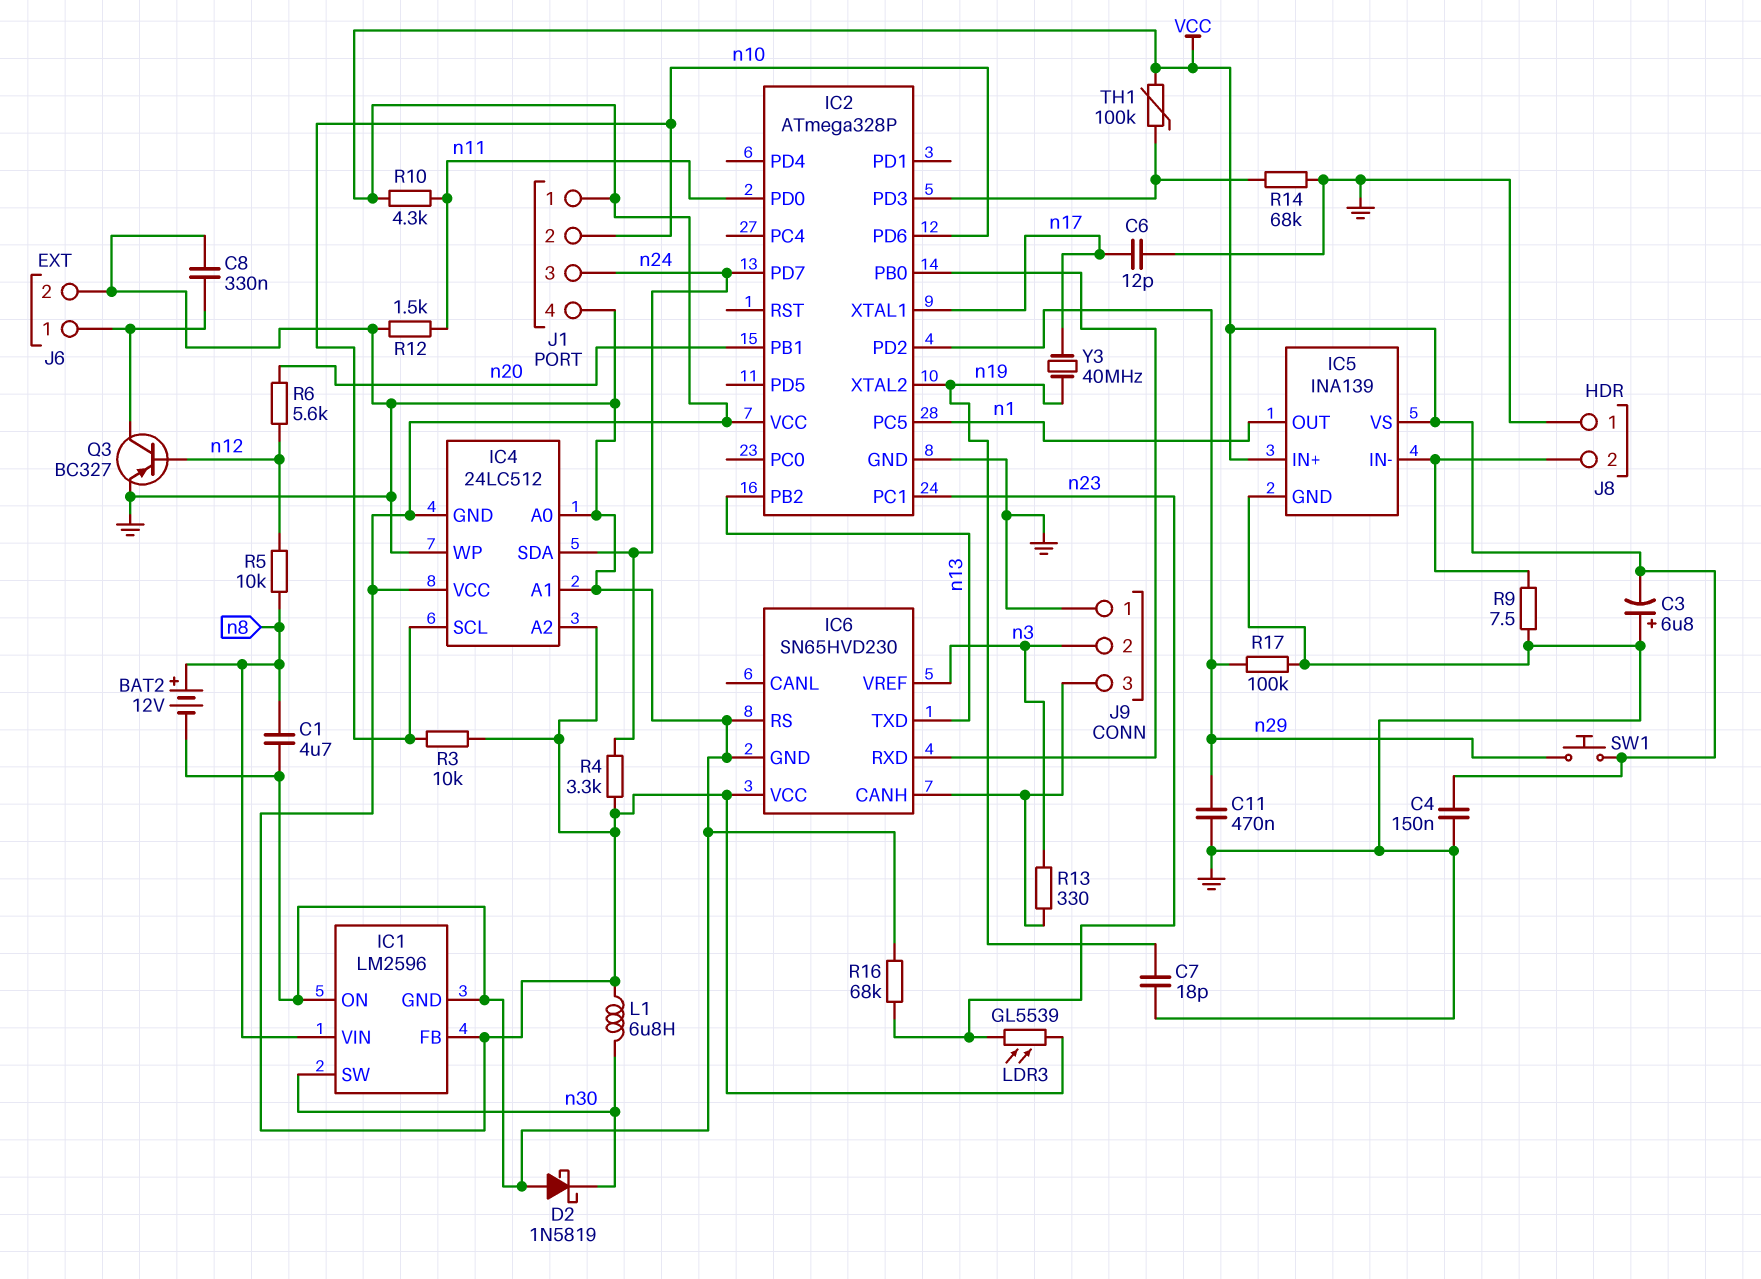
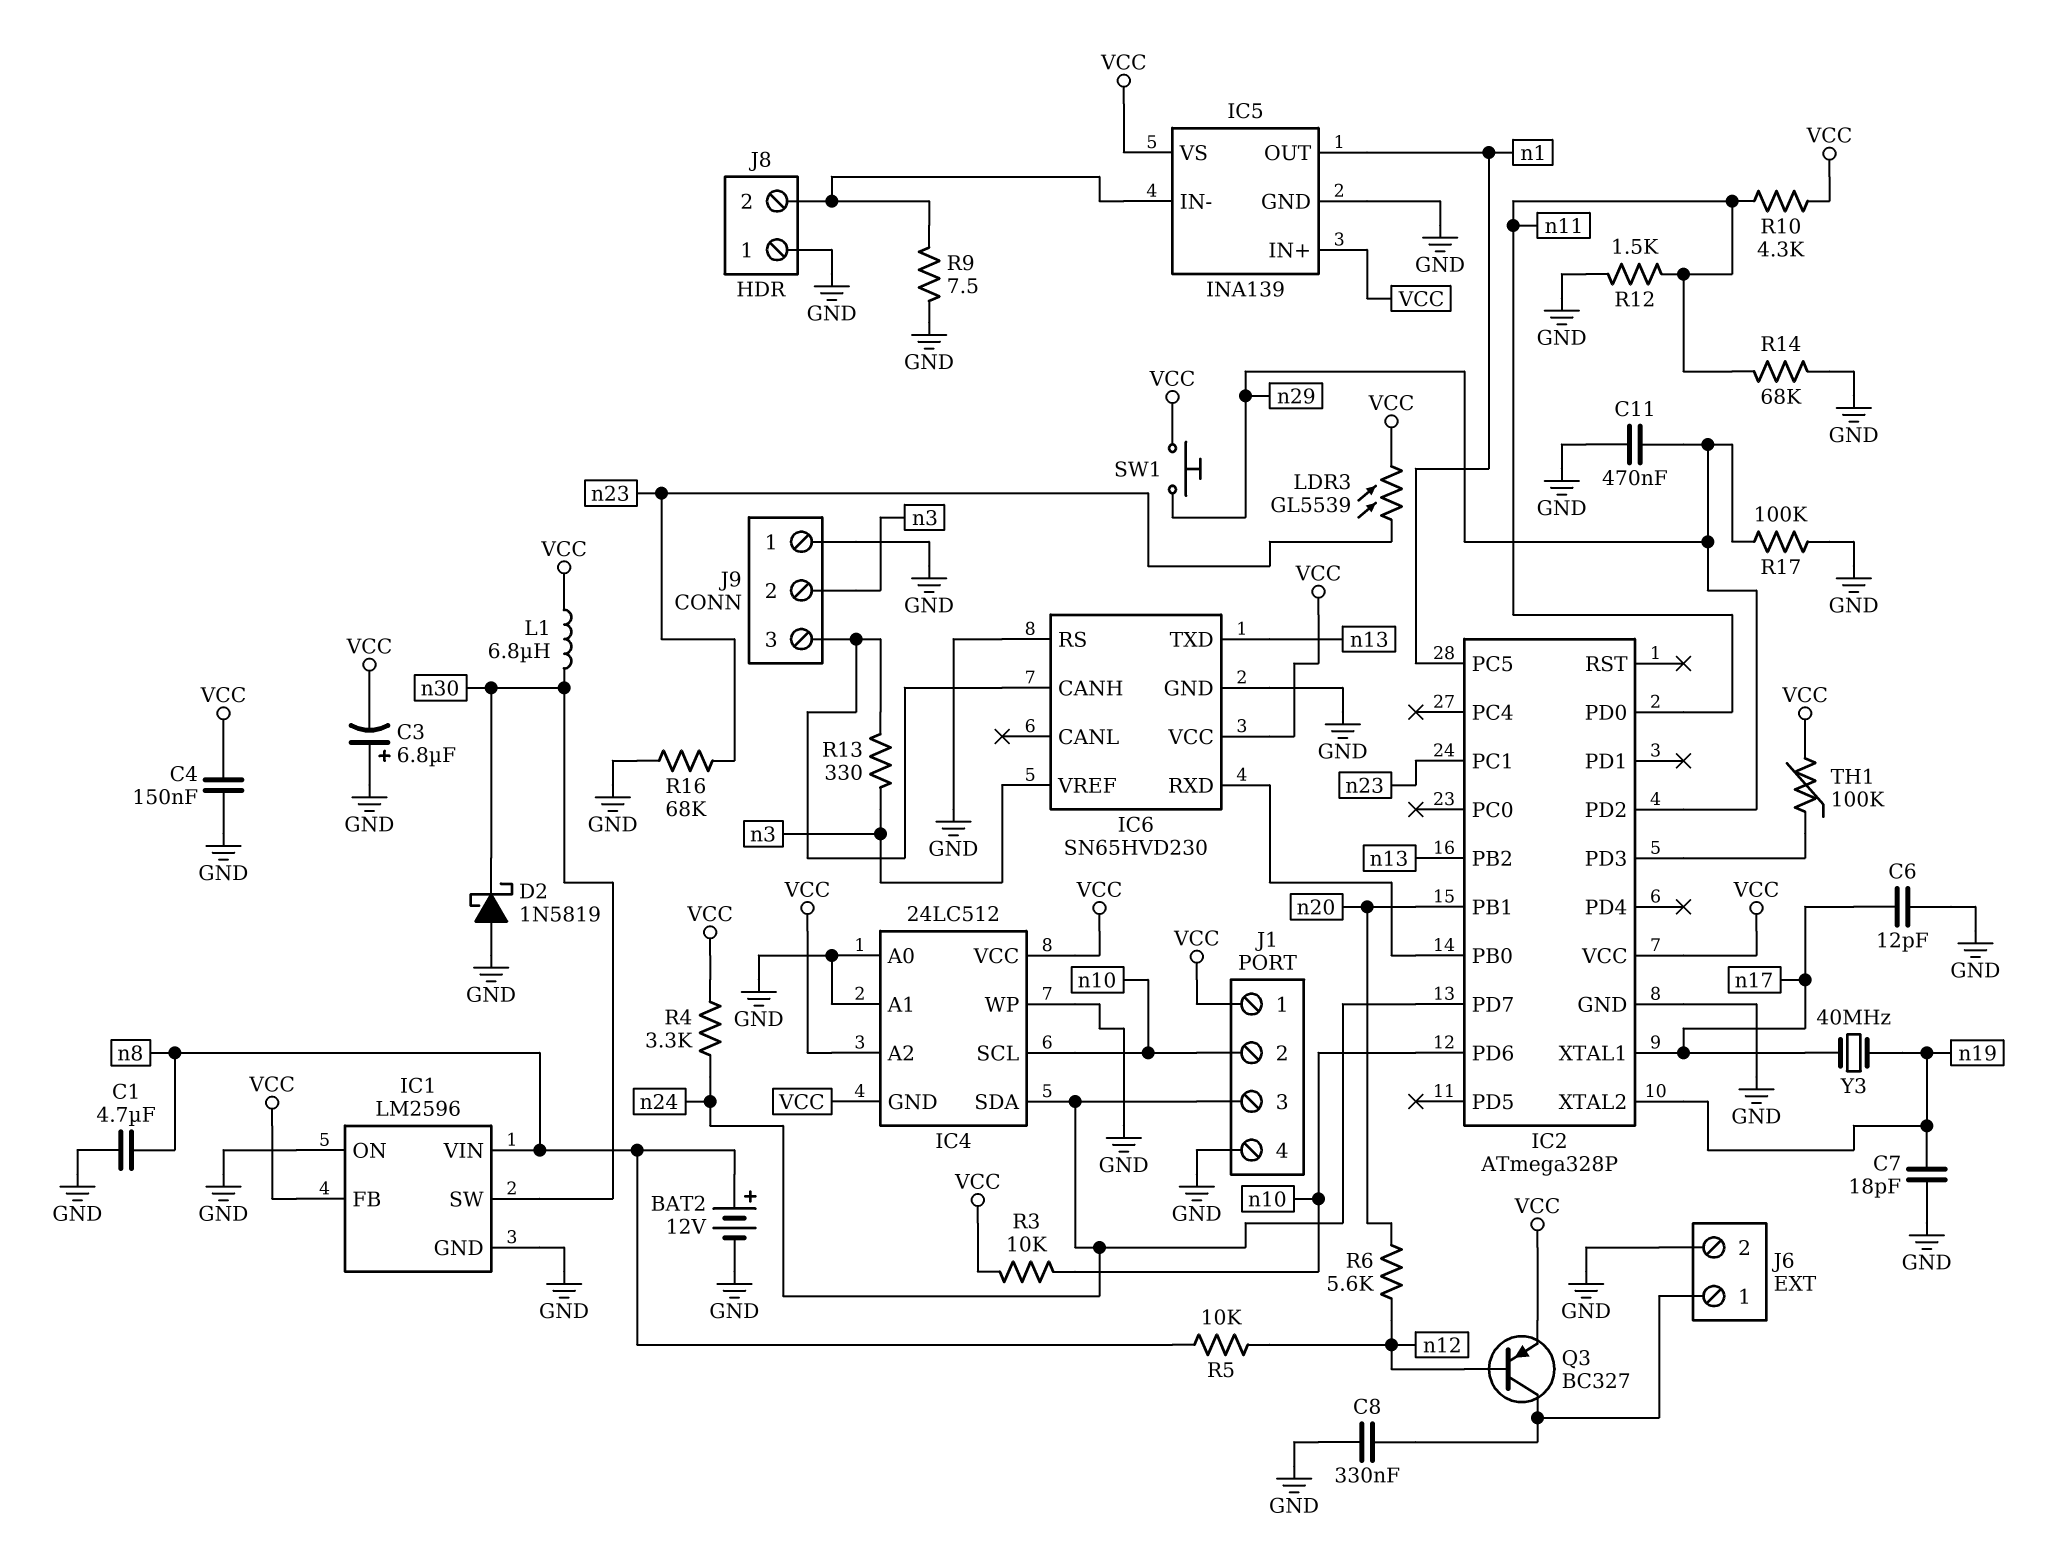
Q3: PNP BC327 (B n12, C J6/1, E GND) -> PNP BC327 (B n12, C J6/1, E VCC)
R14: 68k (GND, IC2/PD3) -> 68k (GND, n11)

